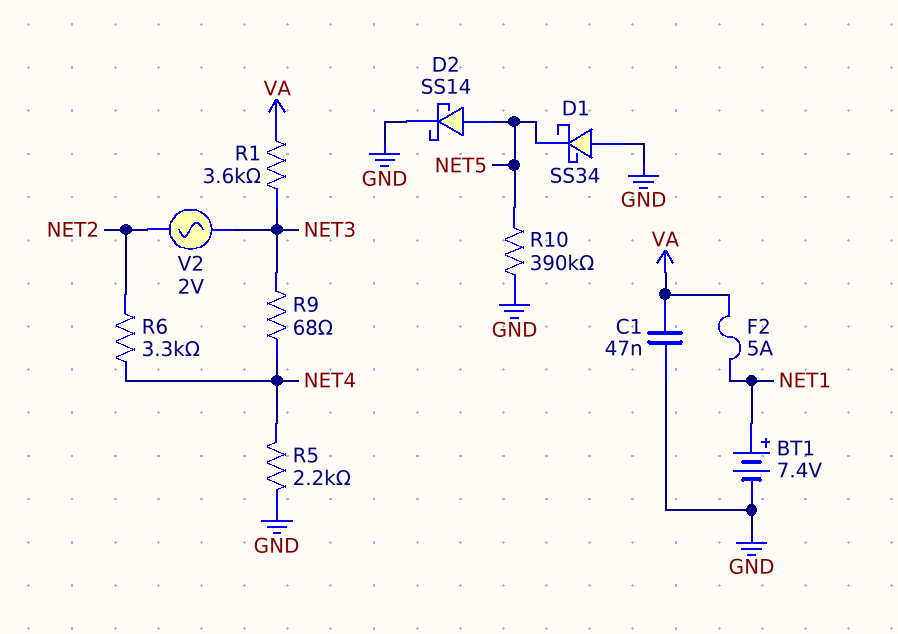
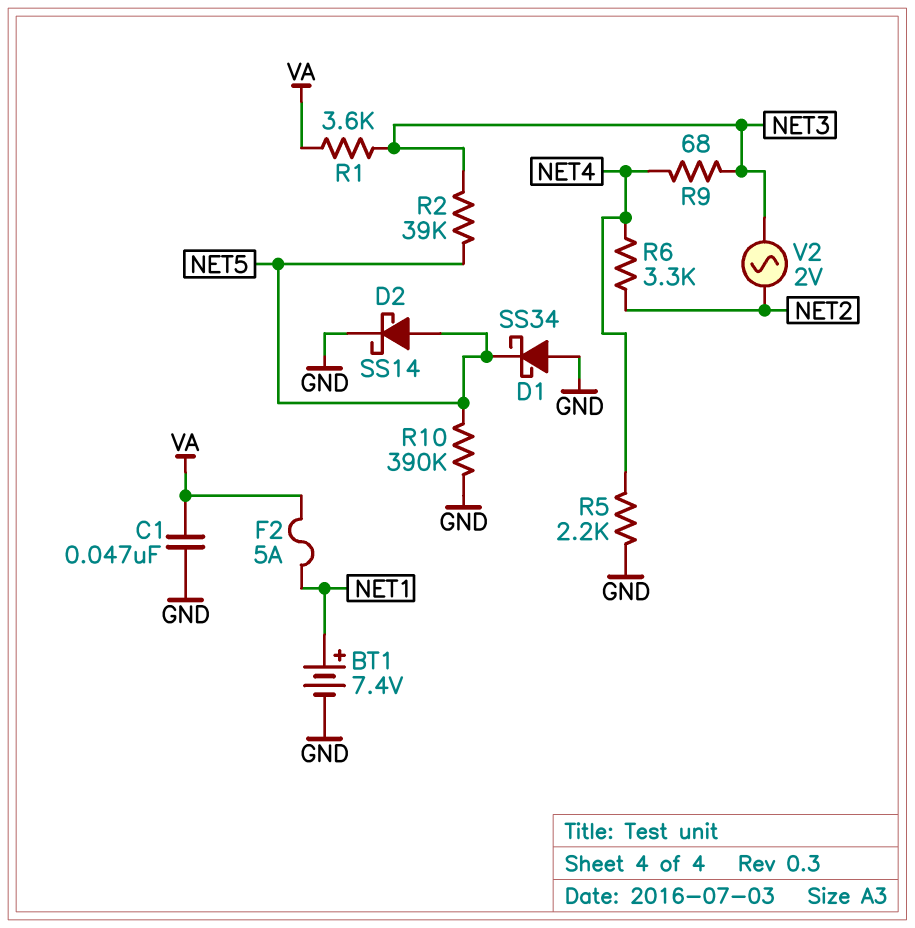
R2: none -> 39k (NET3, NET5)

